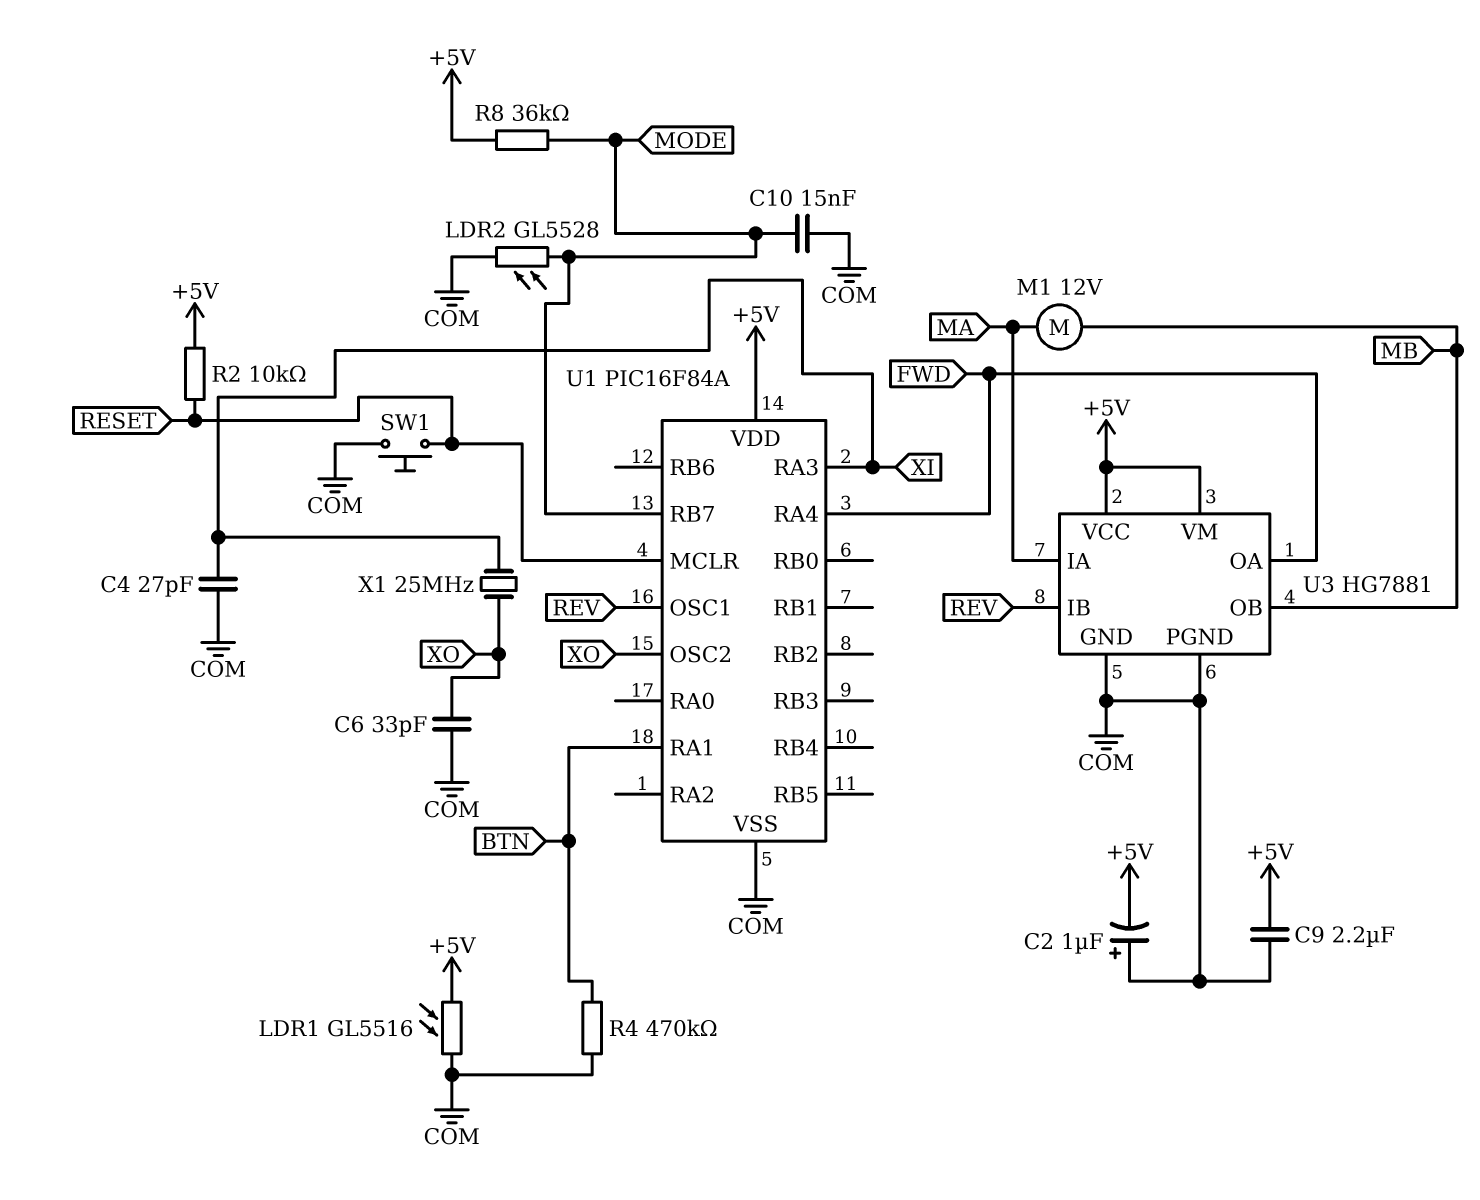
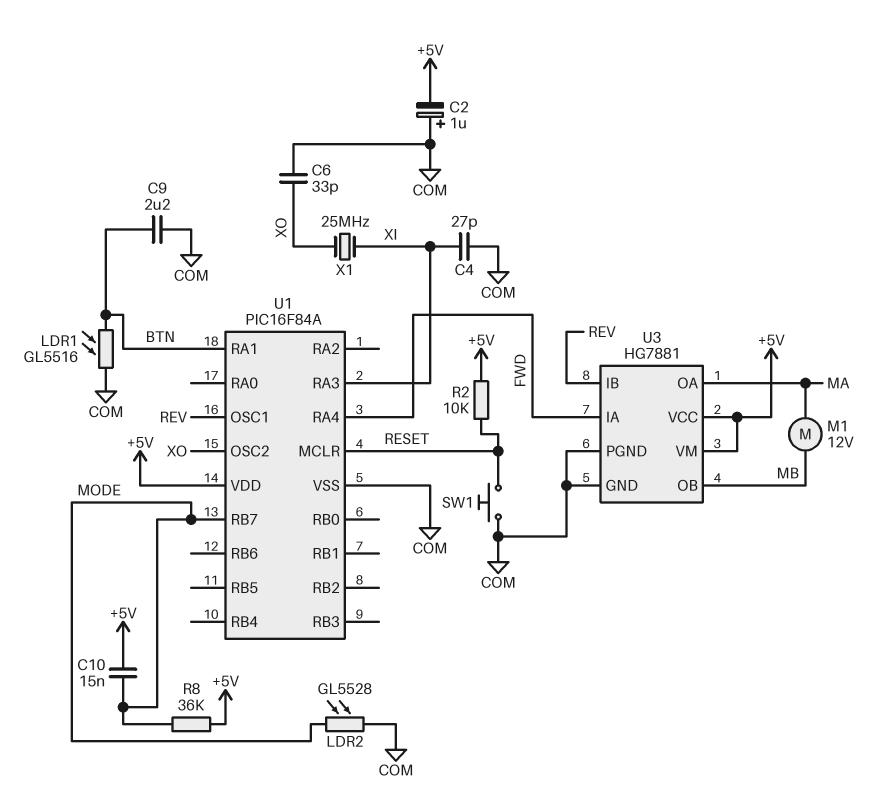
C9: 2.2uF (+5V, COM) -> 2.2uF (BTN, COM)
C10: 15nF (COM, MODE) -> 15nF (+5V, MODE)
LDR1: GL5516 (+5V, COM) -> GL5516 (BTN, COM)
R4: 470k (BTN, COM) -> none
U3 pin IA: MA -> FWD
U3 pin OA: FWD -> MA

